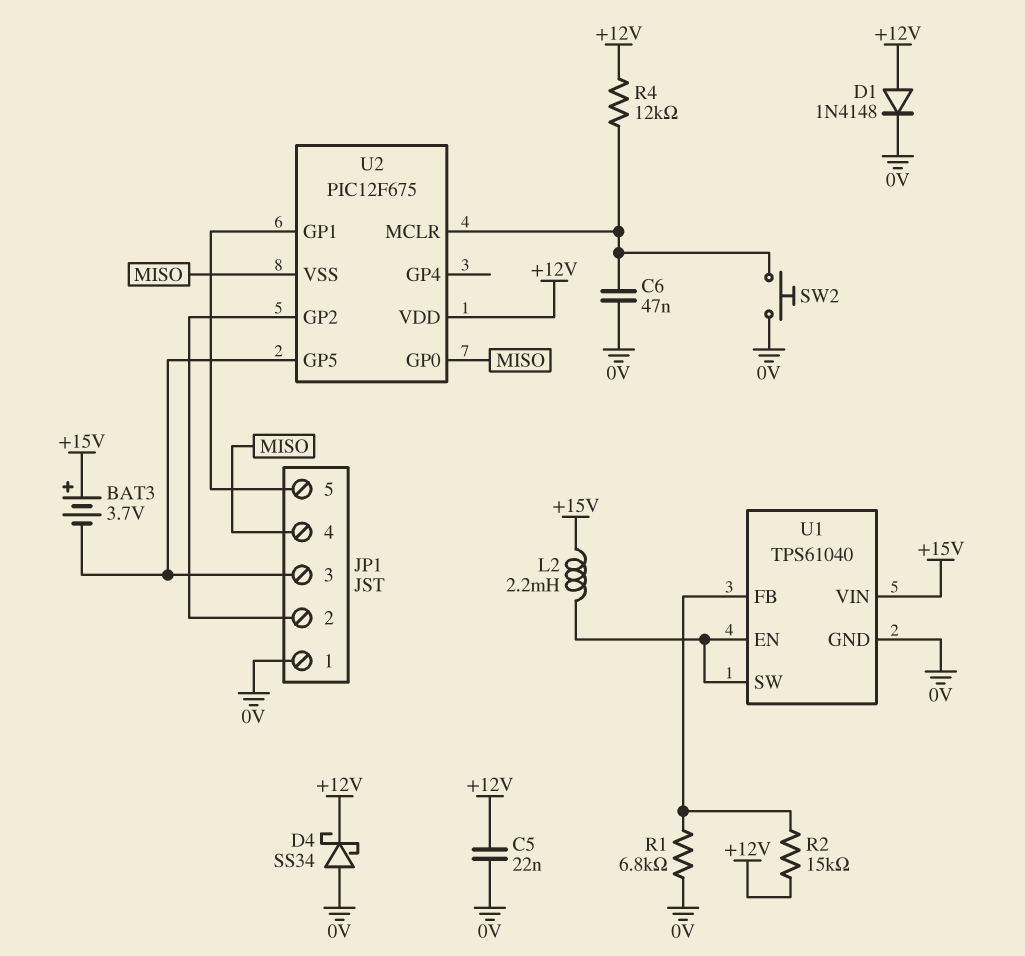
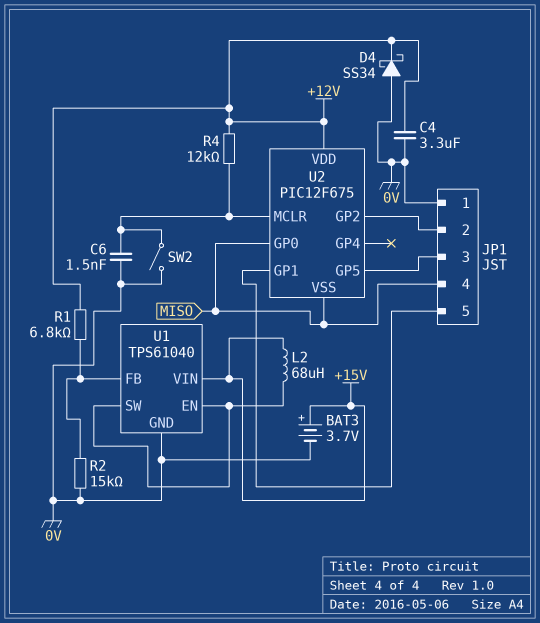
BAT3: 3.7V (plus +15V, minus JP1/3) -> 3.7V (plus +15V, minus 0V)
C4: none -> 3.3uF (+12V, 0V)
C5: 22nF (+12V, 0V) -> none
C6: 47nF (0V, U2/MCLR) -> 1.5nF (0V, U2/MCLR)
D1: diode 1N4148 (A +12V, K 0V) -> none
L2: 2.2mH (+15V, U1/EN) -> 68uH (+15V, U1/EN)
R1: 6.8k (0V, U1/FB) -> 6.8k (+12V, U1/FB)
R2: 15k (+12V, U1/FB) -> 15k (0V, U1/FB)
SW2: button (0V, U2/MCLR) -> switch (0V, U2/MCLR)

